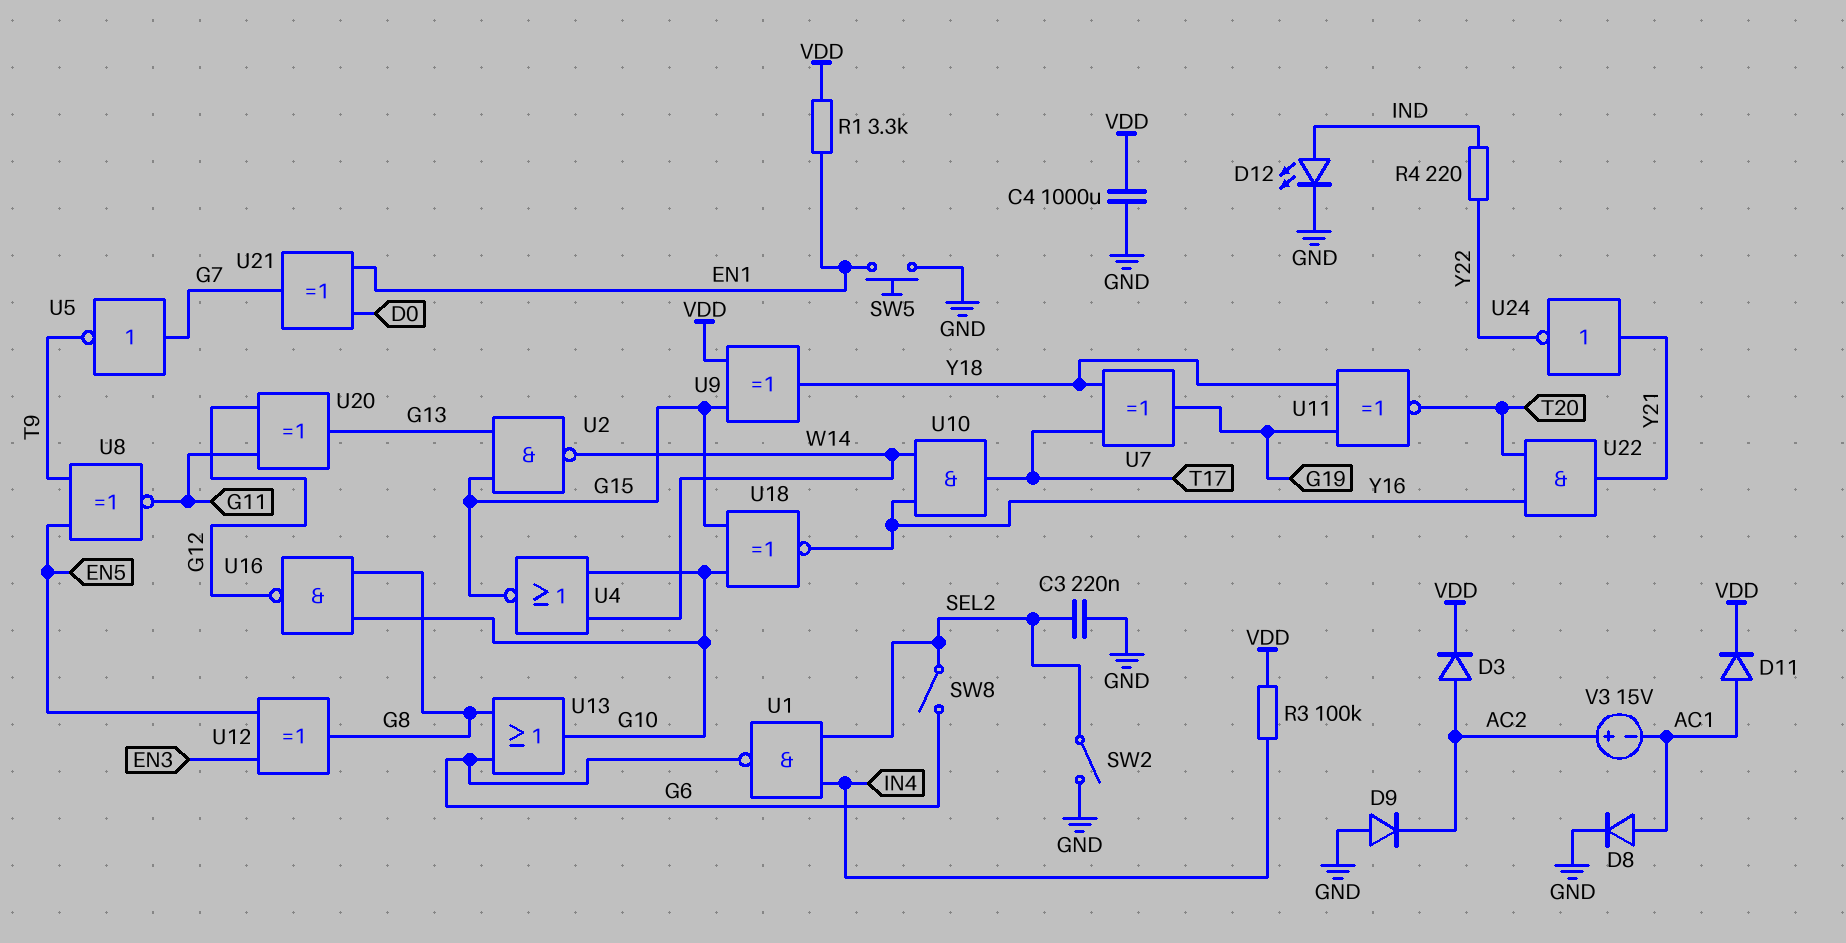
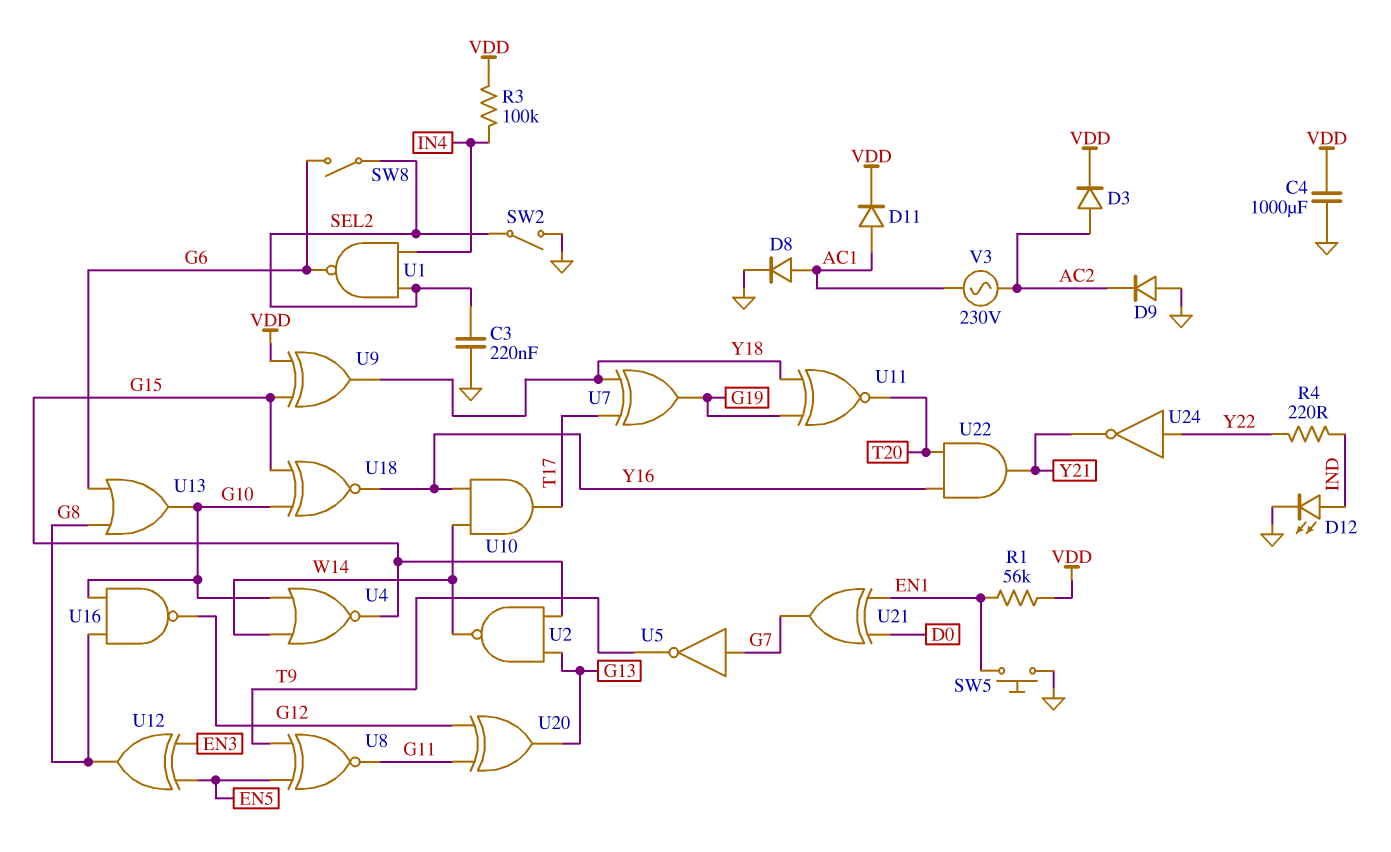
R1: 3.3k (EN1, VDD) -> 56k (EN1, VDD)
U24: NOT (in Y21, out Y22) -> NOT (in Y22, out Y21)
V3: 15V (plus AC2, minus AC1) -> AC 230V (AC1, AC2)

